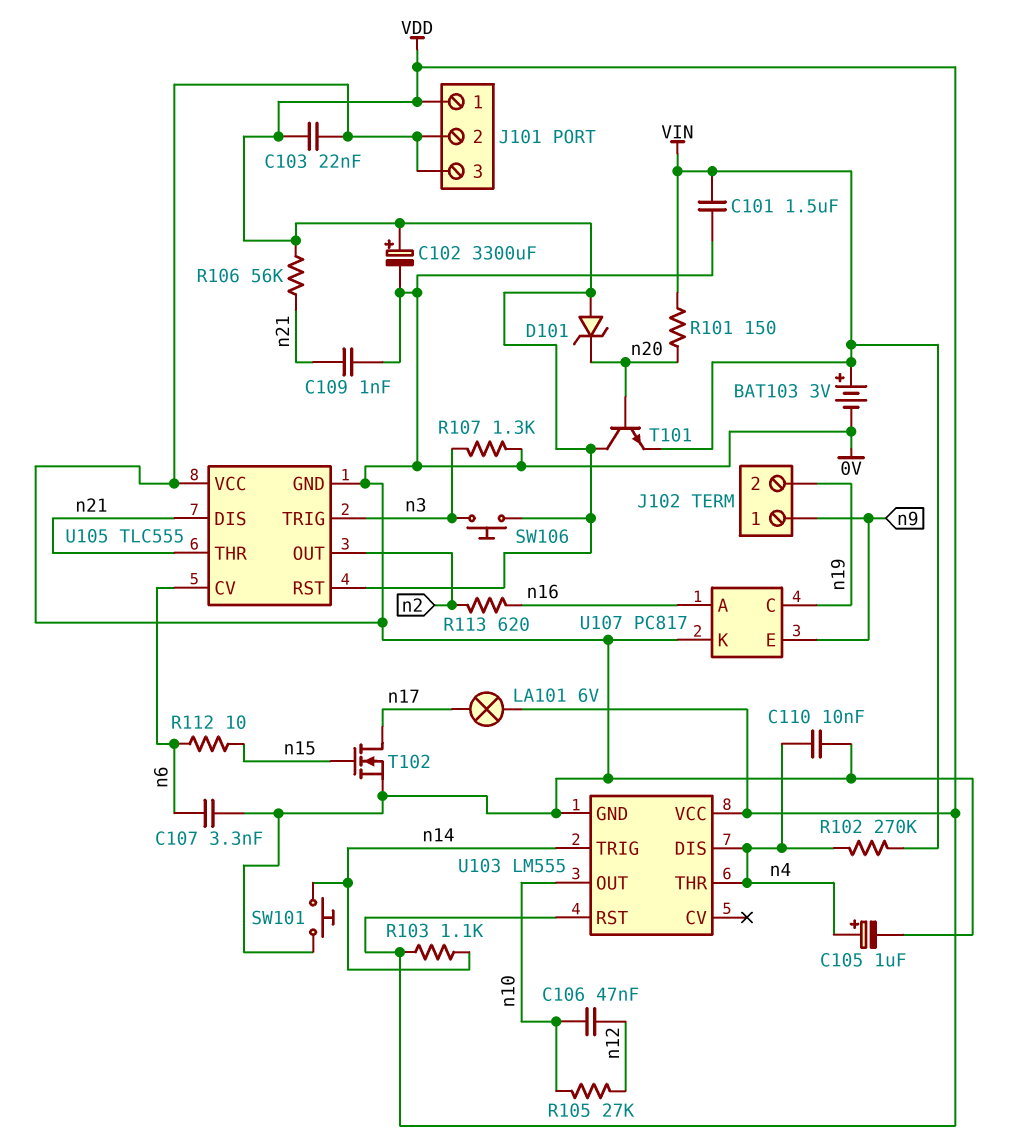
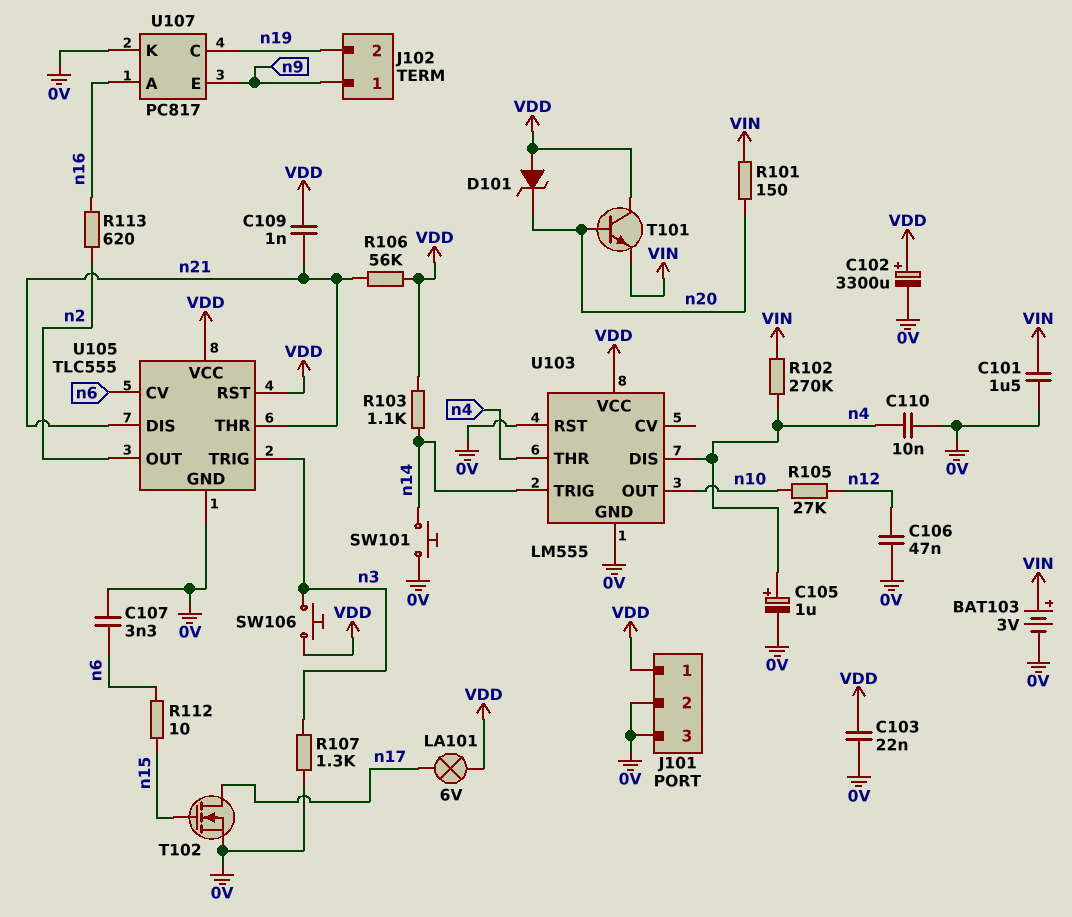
C106: 47nF (n10, n12) -> 47nF (0V, n12)
C109: 1nF (0V, n21) -> 1nF (VDD, n21)
U103 pin RST: VDD -> 0V
U105 pin VCC: 0V -> VDD

